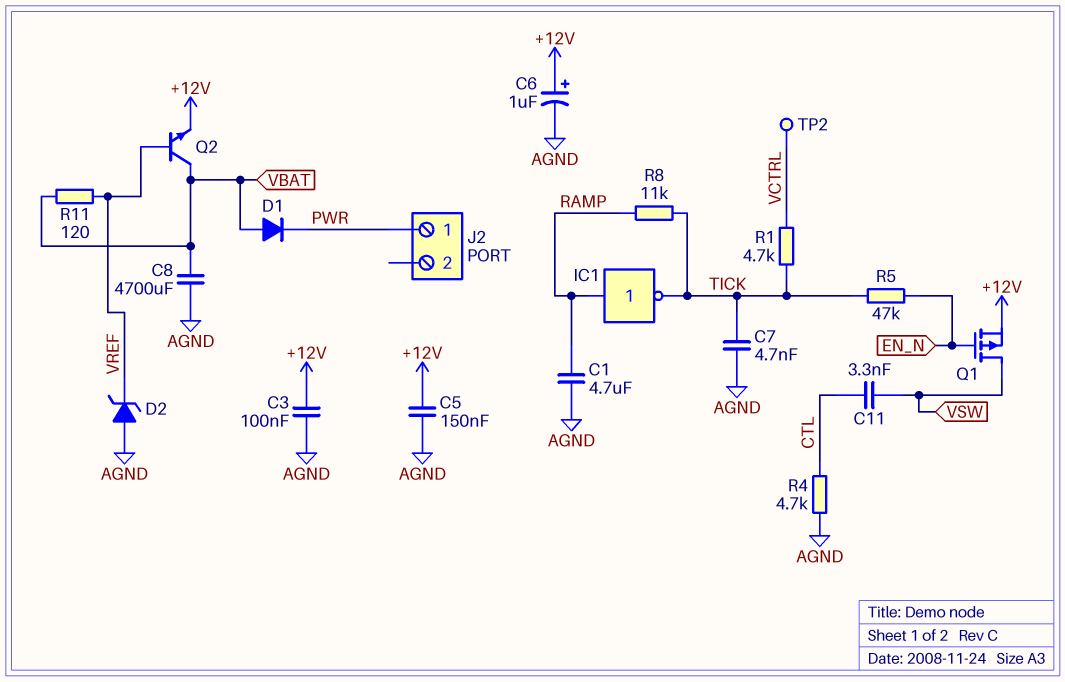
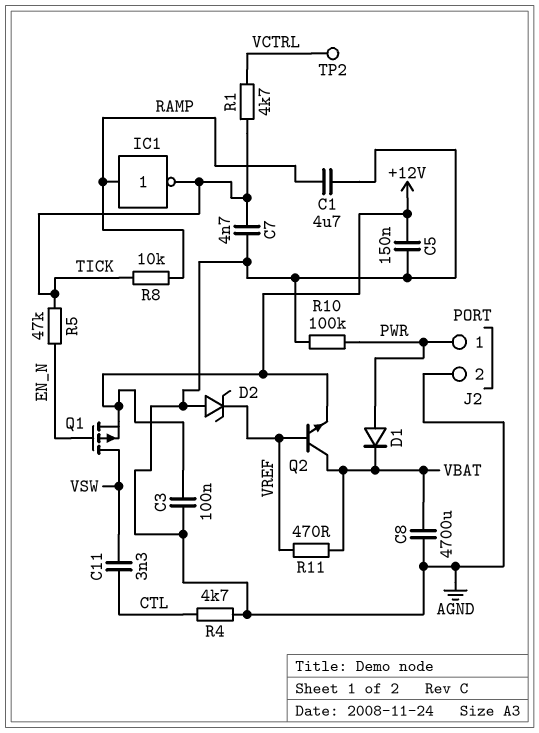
C6: 1uF (plus +12V, minus AGND) -> none
D1: diode (A VBAT, K PWR) -> diode (A PWR, K VBAT)
J2 pin 2: none -> AGND
R8: 11k (RAMP, TICK) -> 10k (RAMP, TICK)
R10: none -> 100k (AGND, PWR)
R11: 120 (VBAT, VREF) -> 470 (VBAT, VREF)

